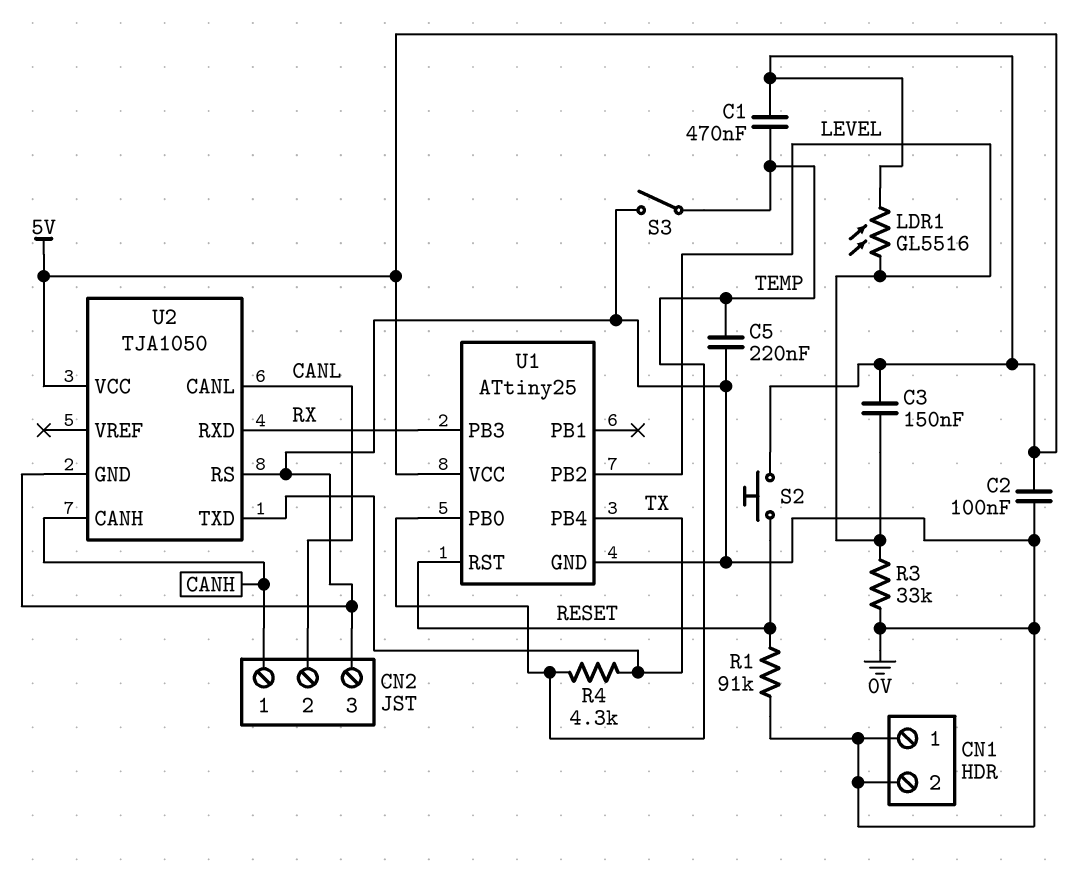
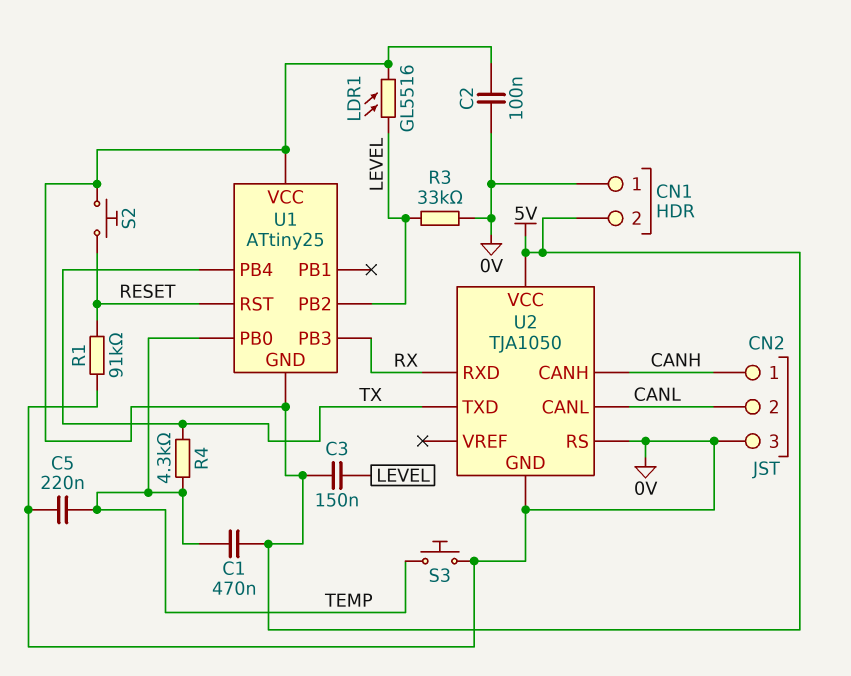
CN1 pin 2: 0V -> 5V
S3: switch (0V, TEMP) -> button (0V, TEMP)
U1 pin GND: 0V -> 5V

